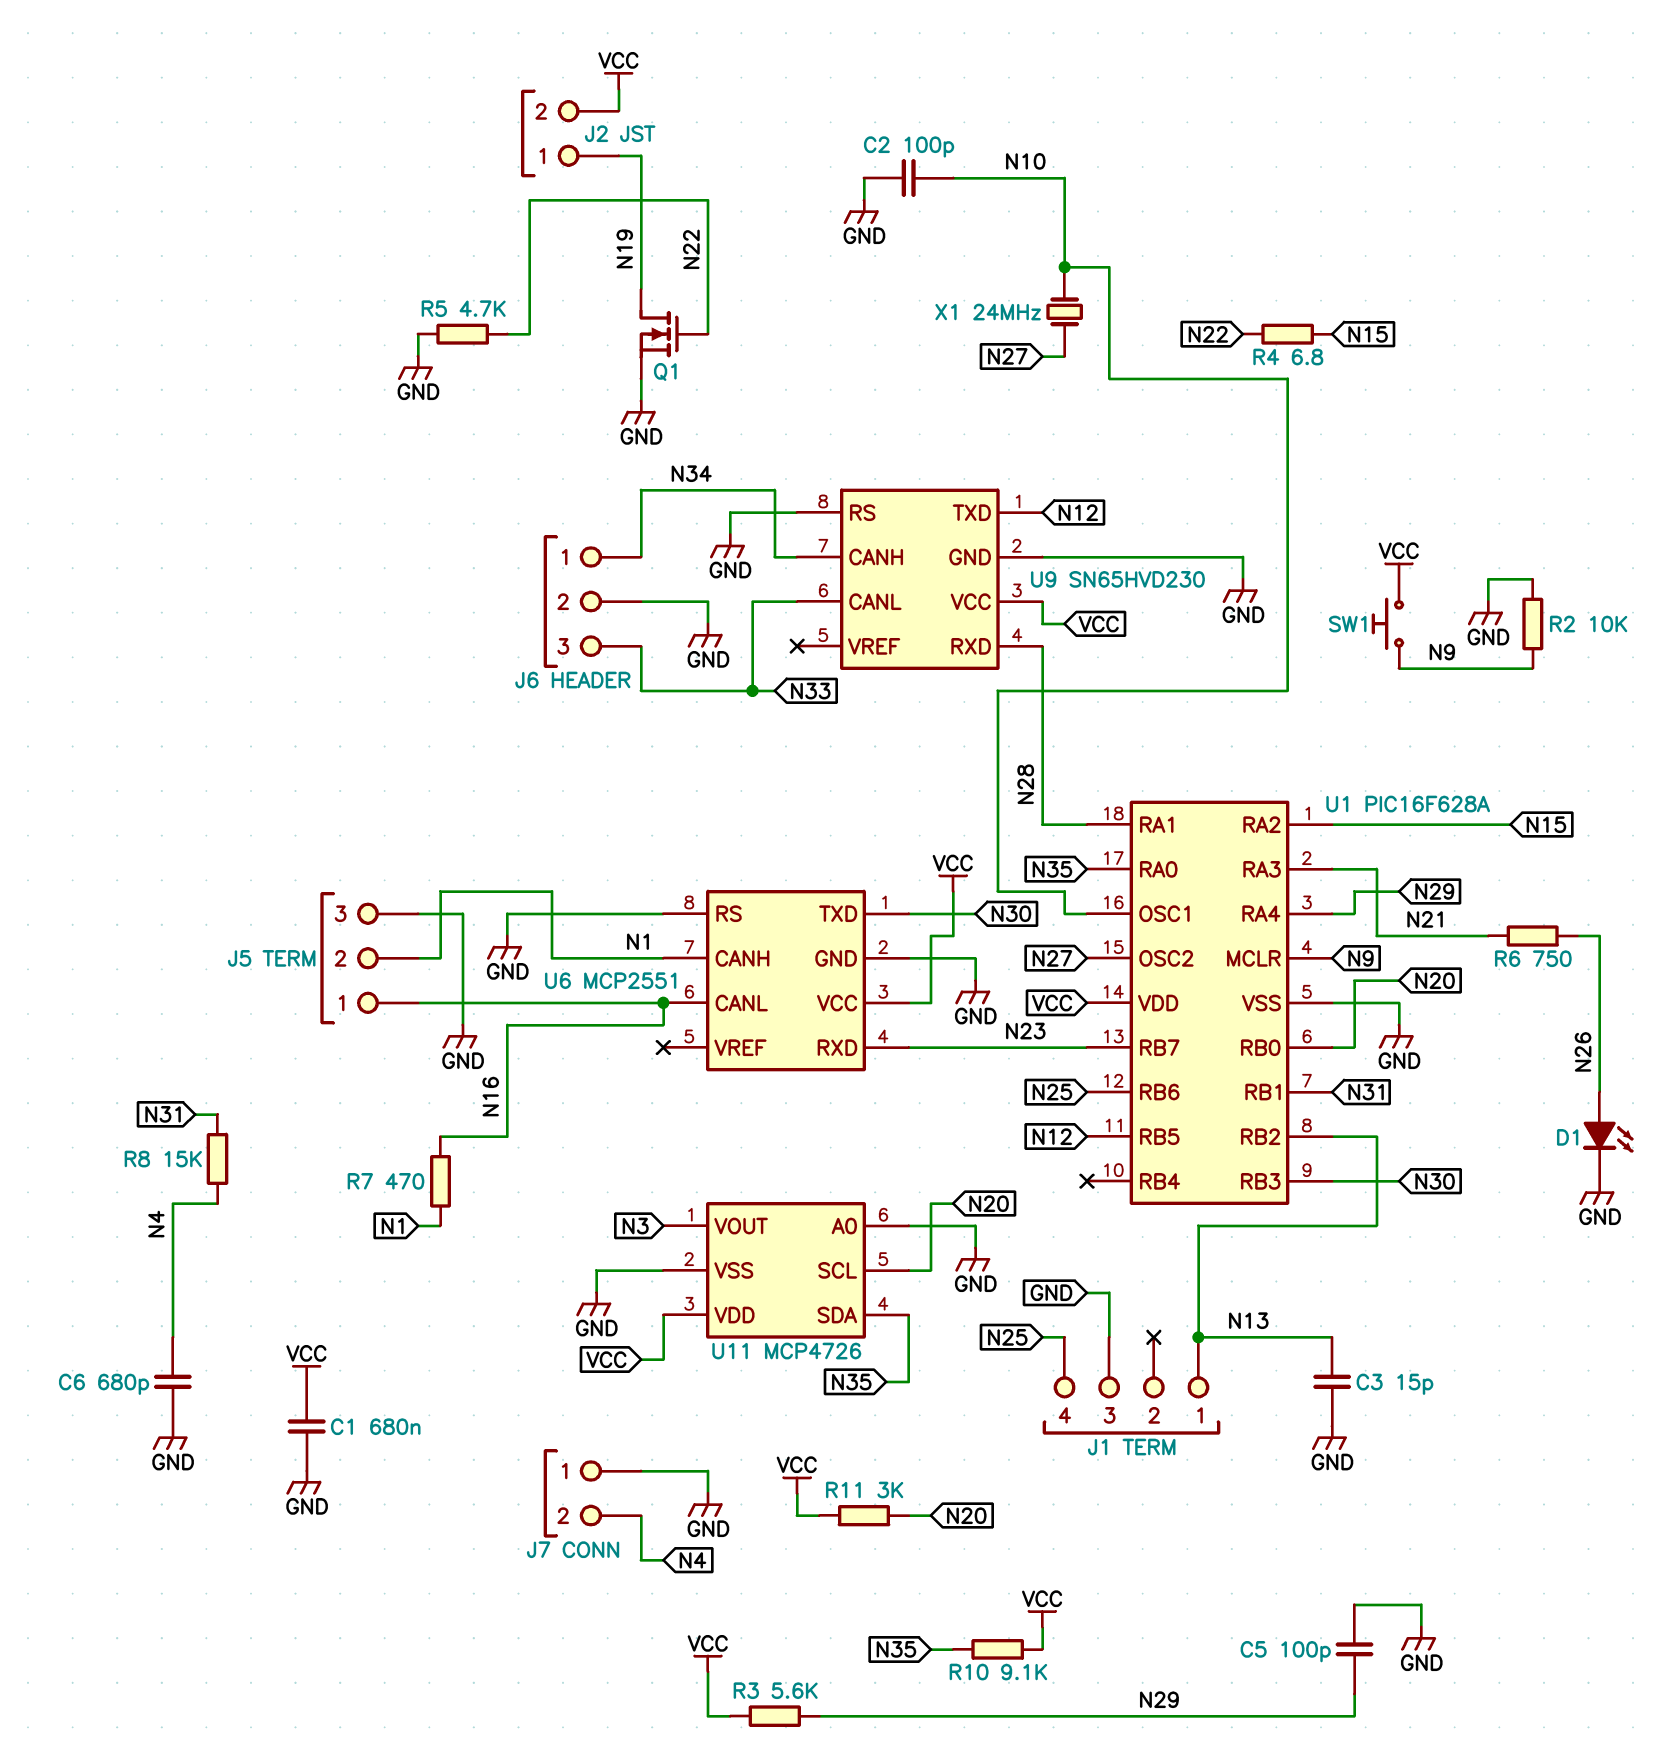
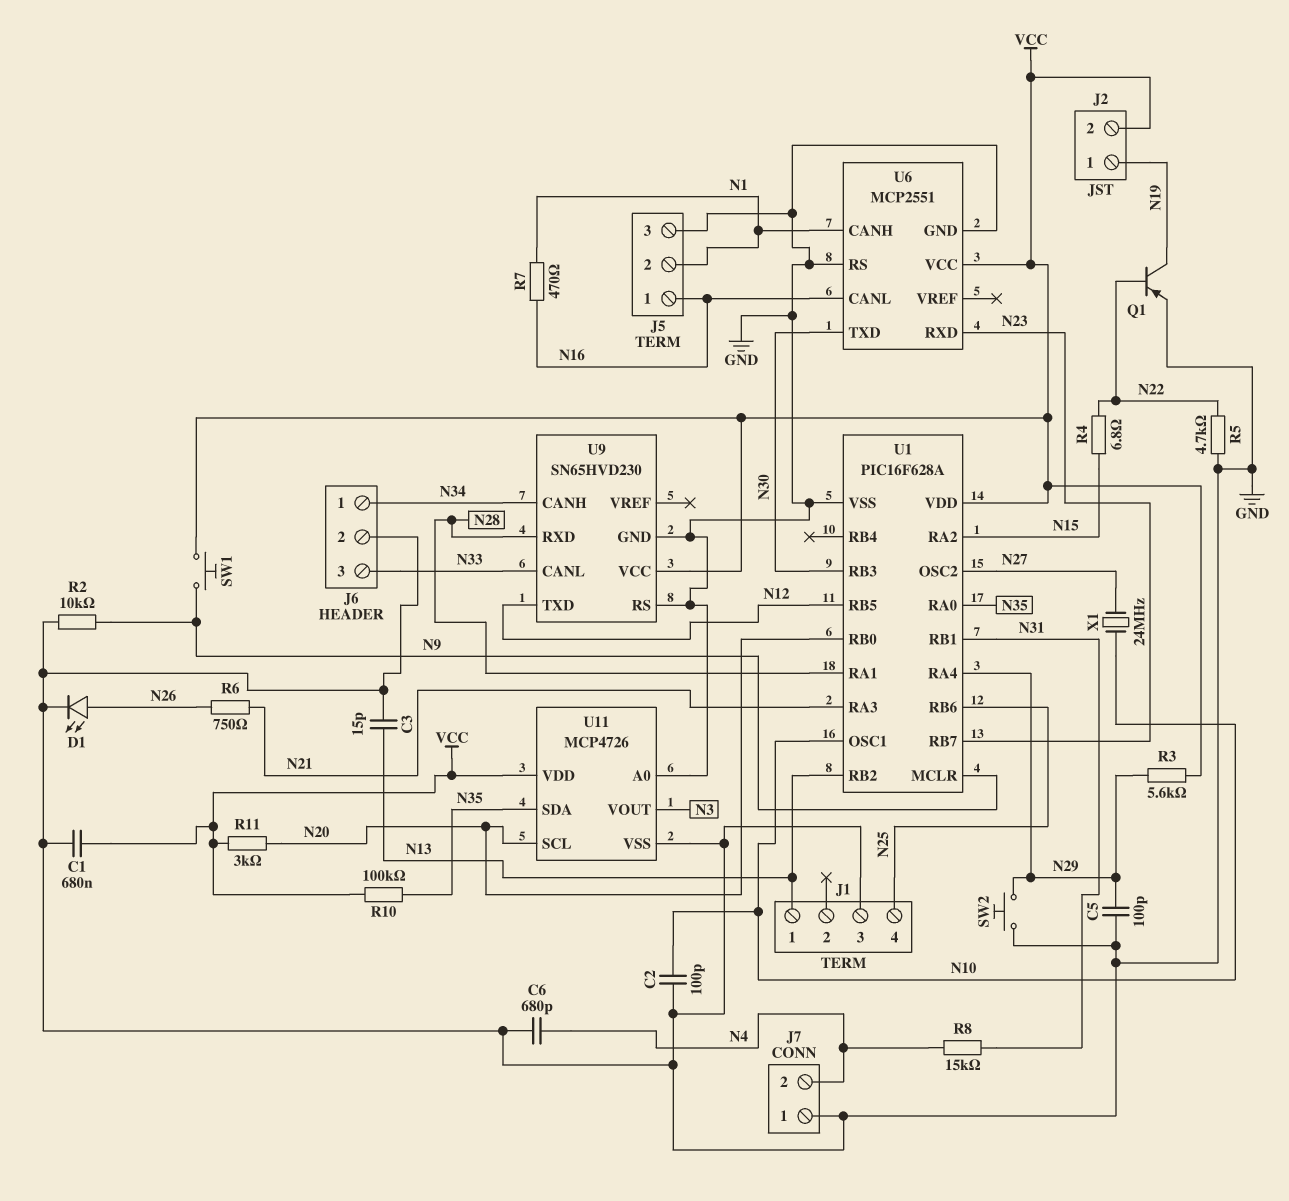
Q1: NMOS (G N22, D N19, S GND) -> PNP (B N22, C N19, E GND)
R10: 9.1k (N35, VCC) -> 100k (N35, VCC)
SW2: none -> button (GND, N29)

